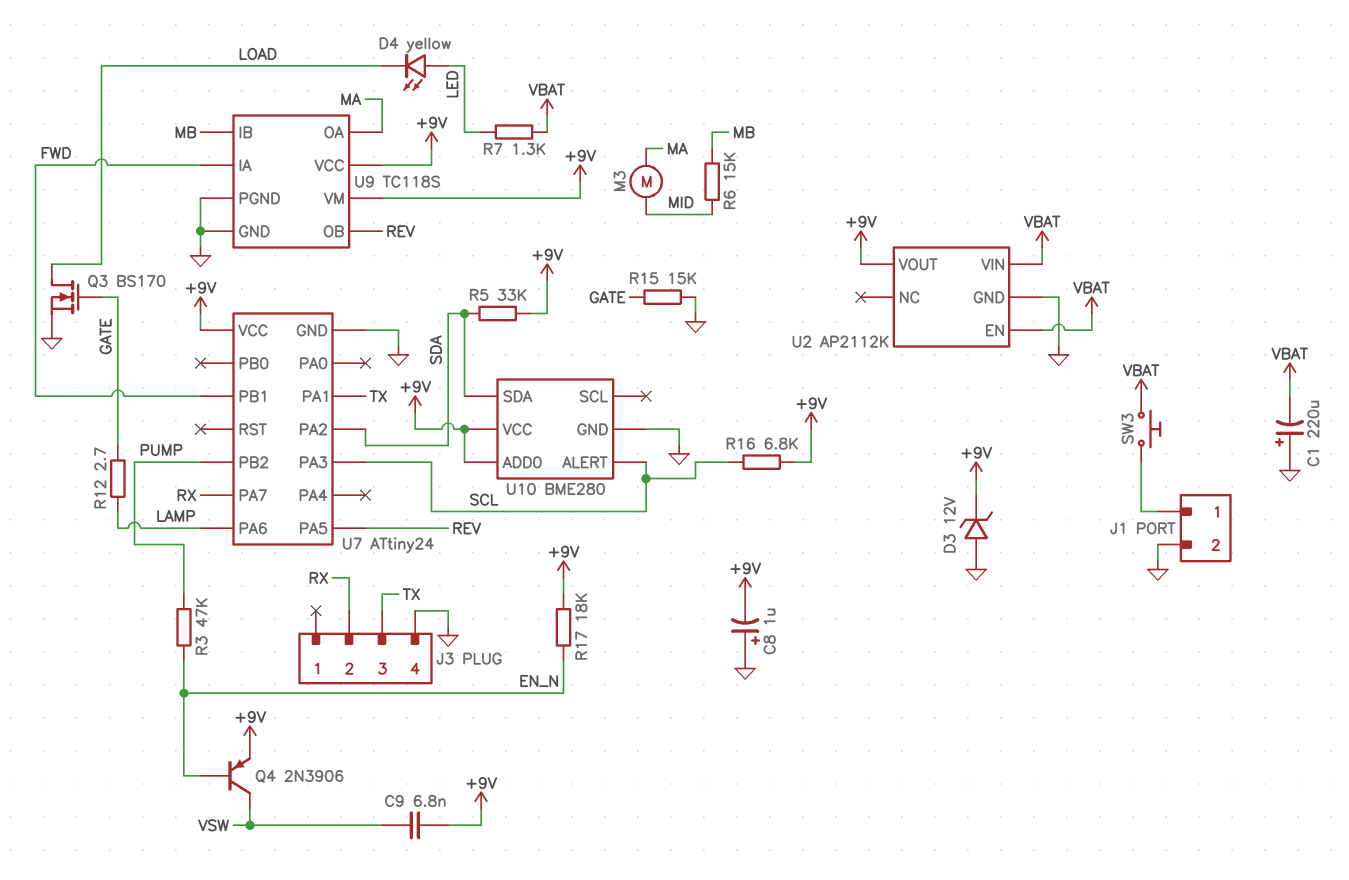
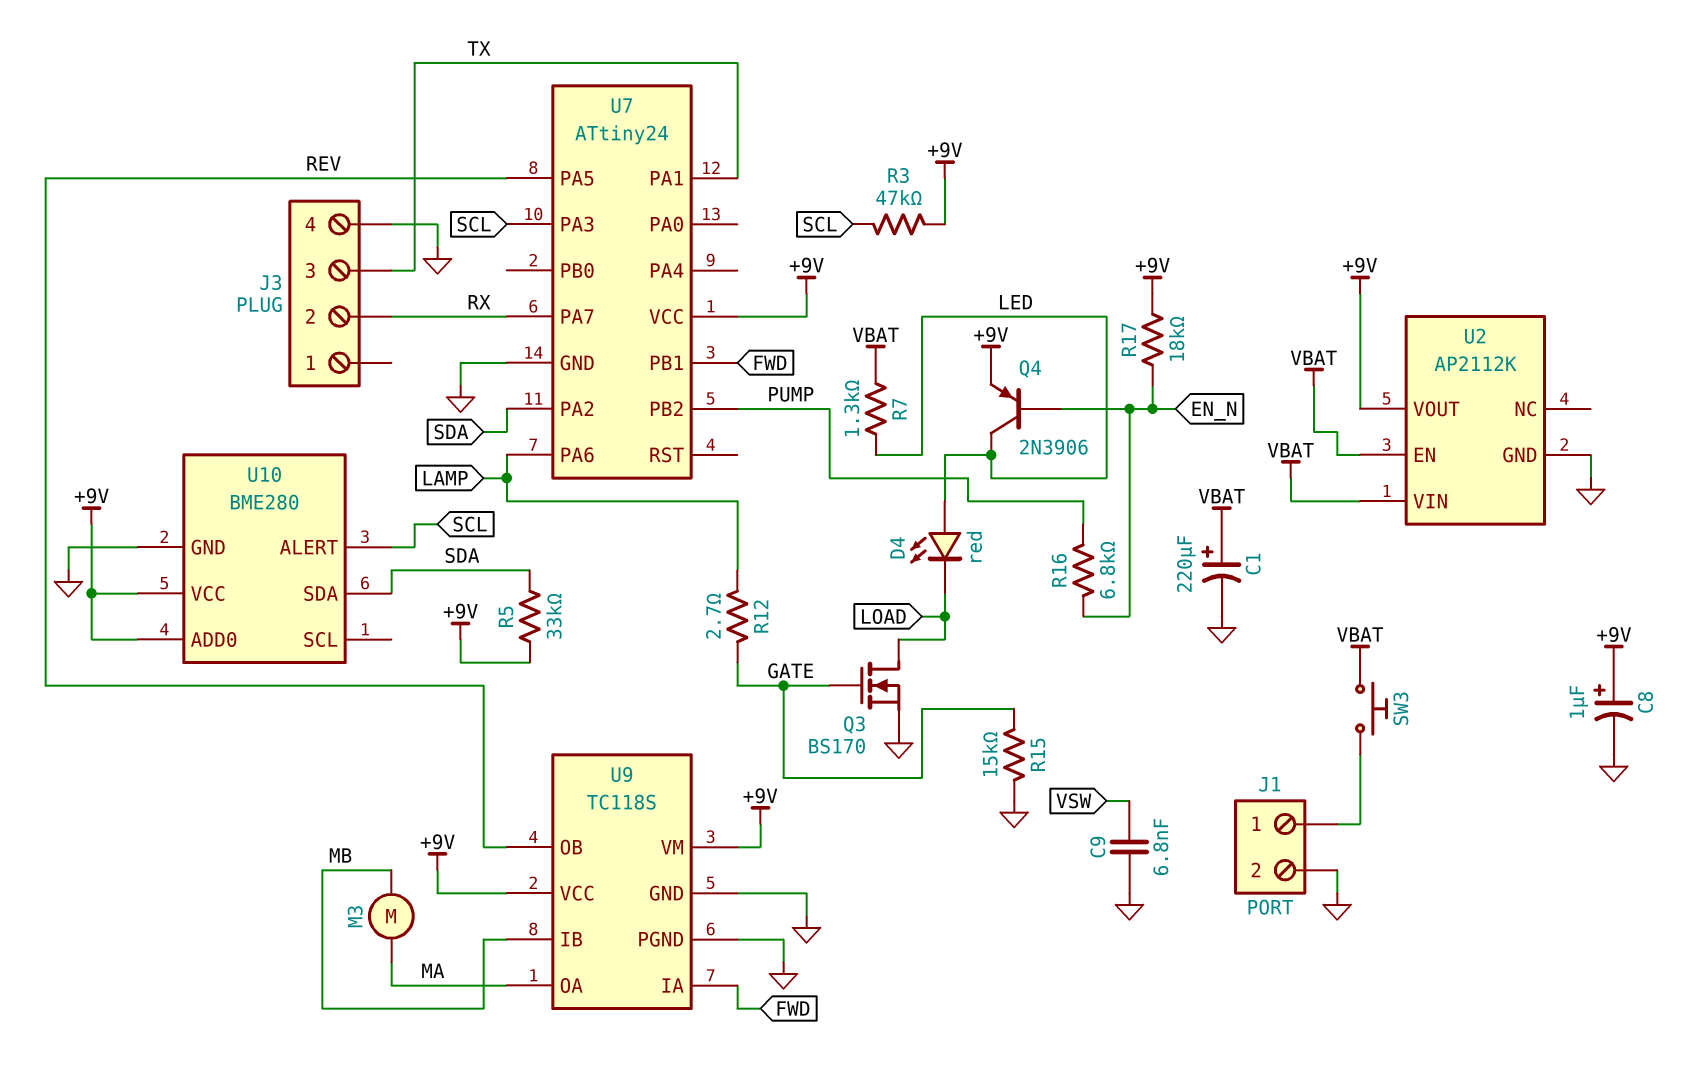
C1: 220uF (plus GND, minus VBAT) -> 220uF (plus VBAT, minus GND)
C8: 1uF (plus GND, minus +9V) -> 1uF (plus +9V, minus GND)
C9: 6.8nF (+9V, VSW) -> 6.8nF (GND, VSW)
D3: zener 12V (A GND, K +9V) -> none
D4: LED yellow (A LED, K LOAD) -> LED red (A LED, K LOAD)
M3: motor (MA, MID) -> motor (MA, MB)
Q4: PNP 2N3906 (B EN_N, C VSW, E +9V) -> PNP 2N3906 (B EN_N, C LED, E +9V)
R3: 47k (EN_N, PUMP) -> 47k (+9V, SCL)
R6: 15k (MB, MID) -> none
R16: 6.8k (+9V, SCL) -> 6.8k (EN_N, PUMP)

